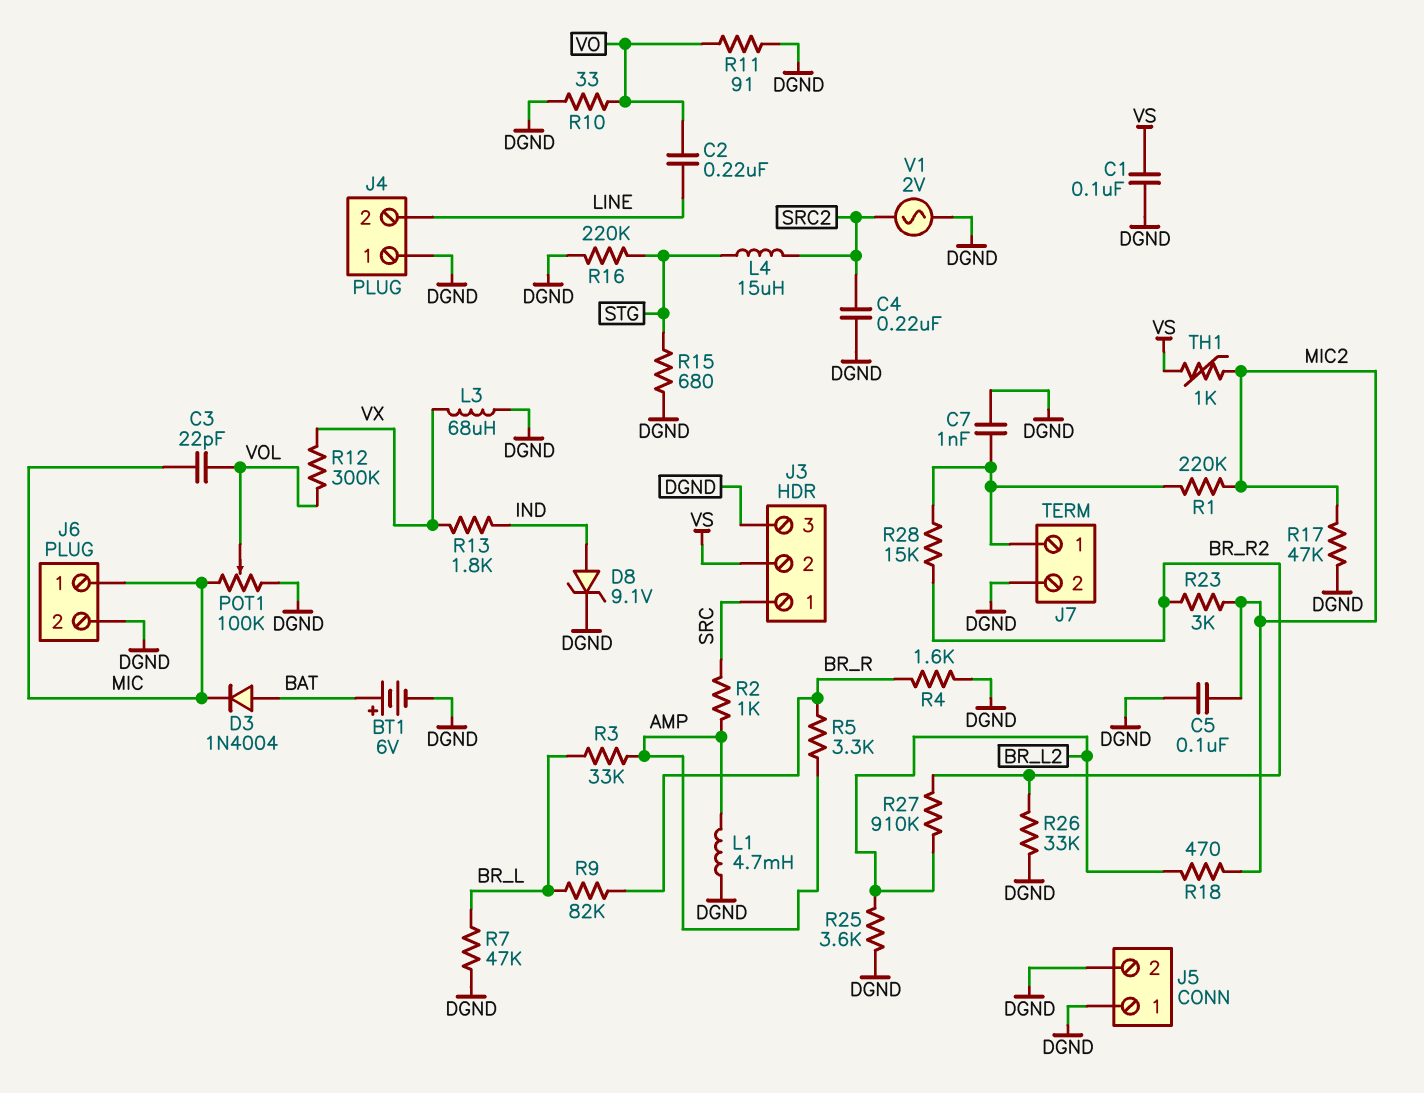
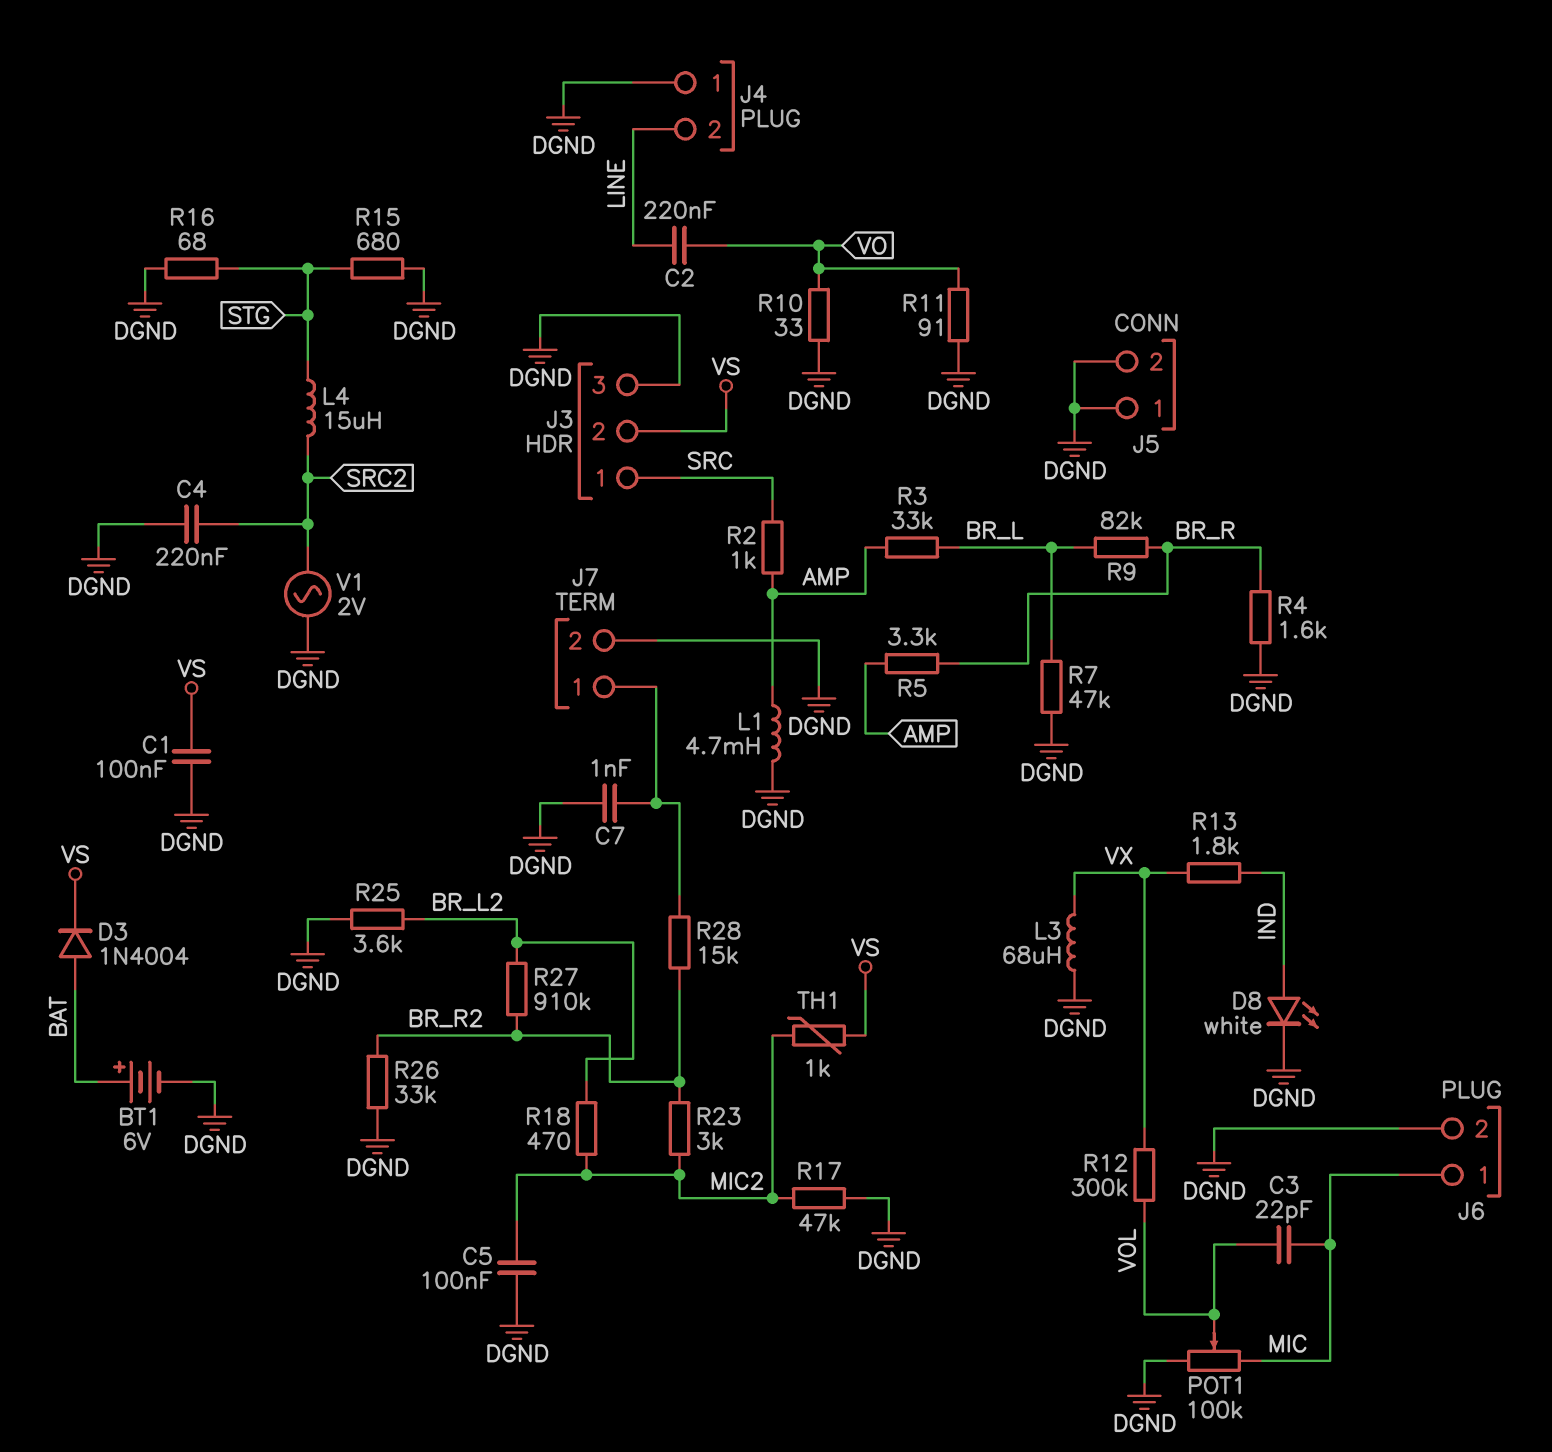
D3: diode 1N4004 (A BAT, K MIC) -> diode 1N4004 (A BAT, K VS)
D8: zener 9.1V (A IND, K DGND) -> LED white (A IND, K DGND)
R1: 220k (J7/1, MIC2) -> none
R16: 220k (DGND, STG) -> 68 (DGND, STG)

